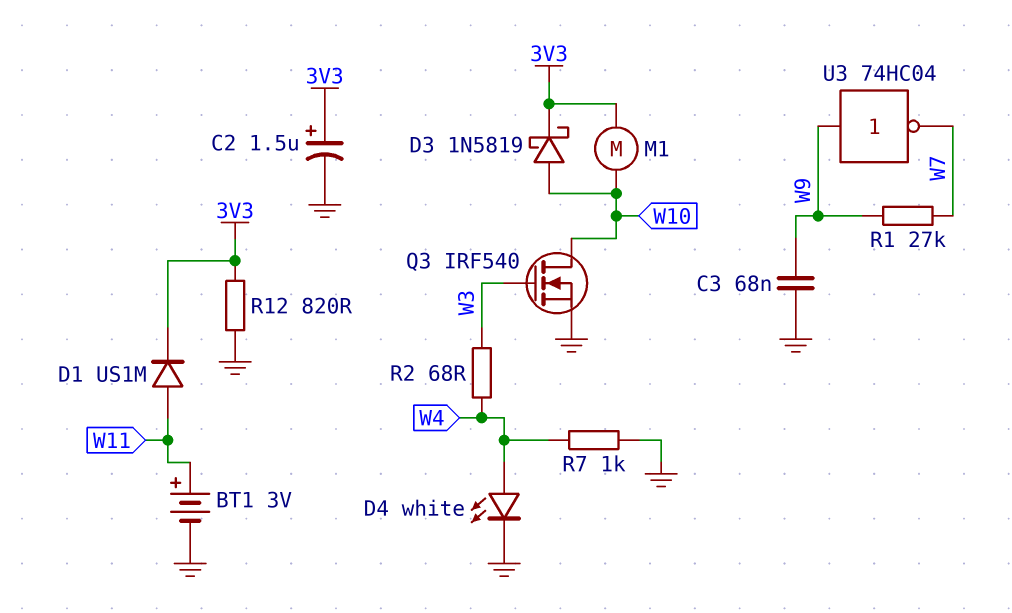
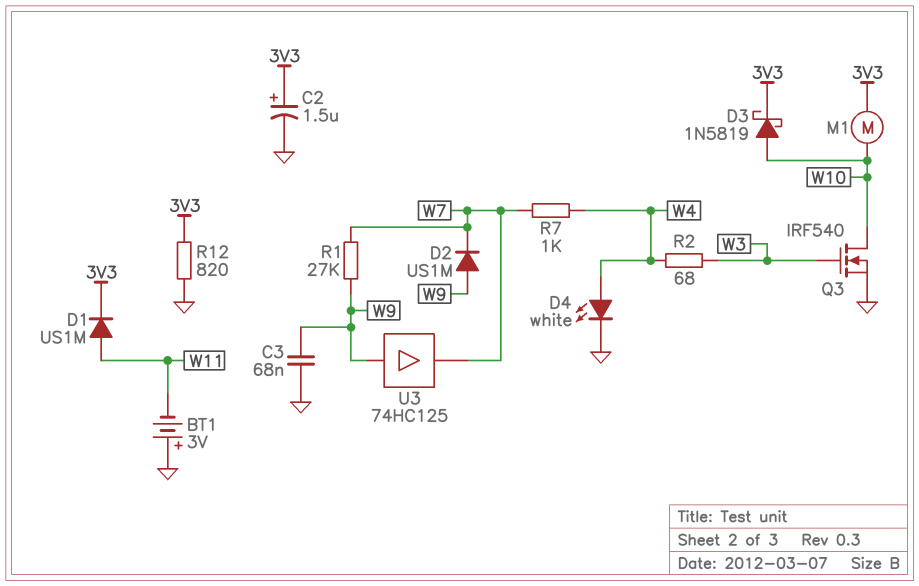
BT1: 3V (plus W11, minus GND) -> 3V (plus GND, minus W11)
D2: none -> diode US1M (A W9, K W7)
R7: 1k (GND, W4) -> 1k (W4, W7)
U3: NOT 74HC04 (in W9, out W7) -> buffer 74HC125 (in W9, out W7)

